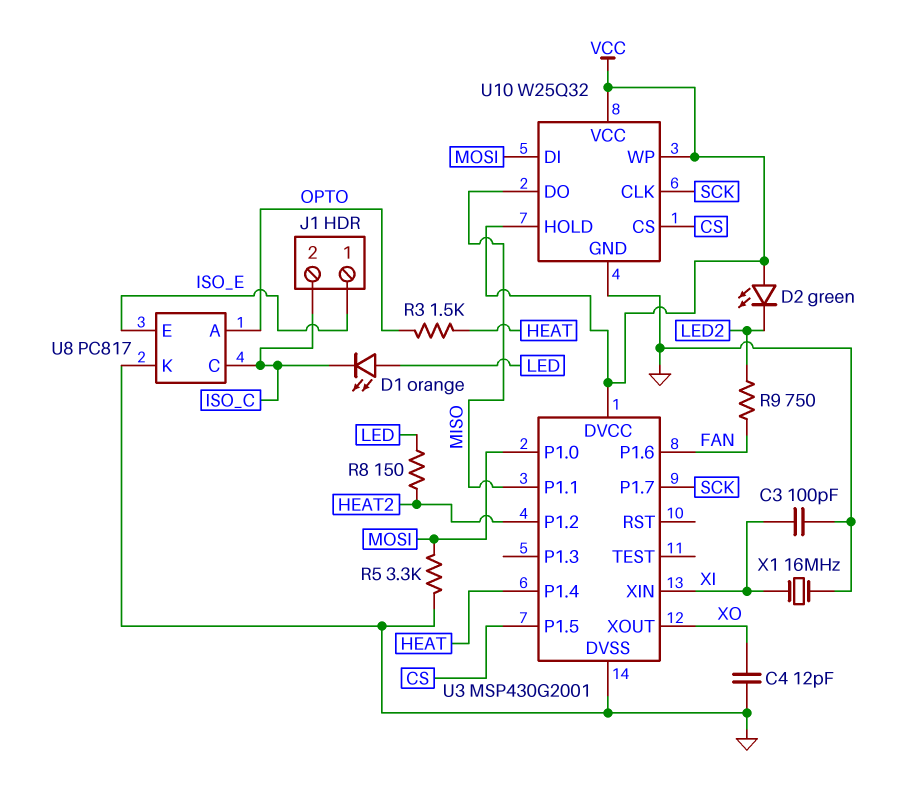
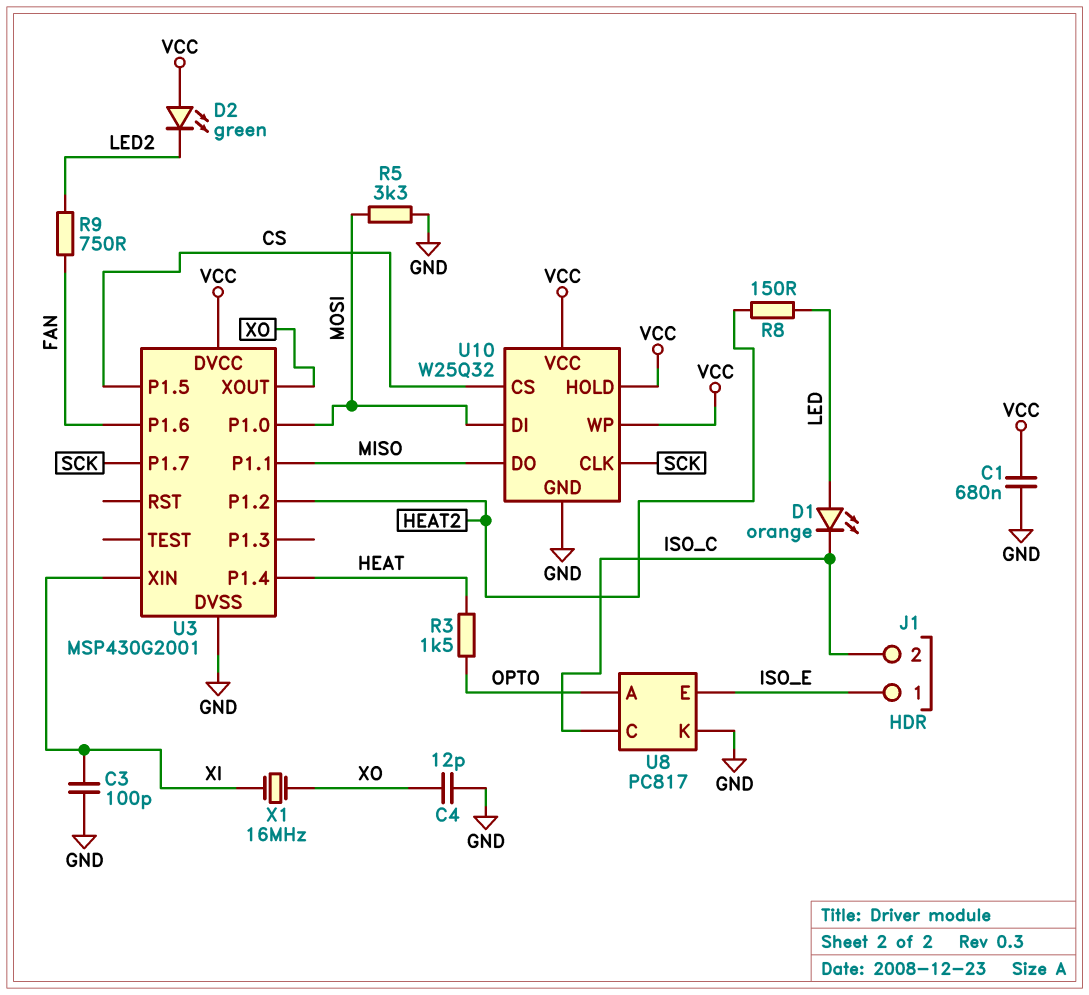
C1: none -> 680nF (GND, VCC)
X1: 16MHz (GND, XI) -> 16MHz (XI, XO)

